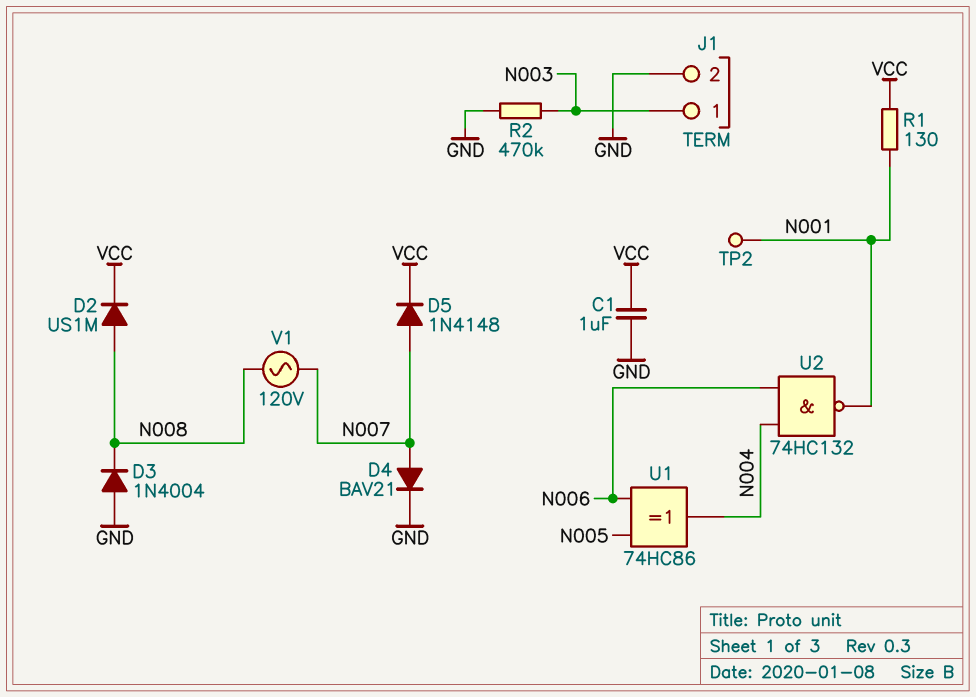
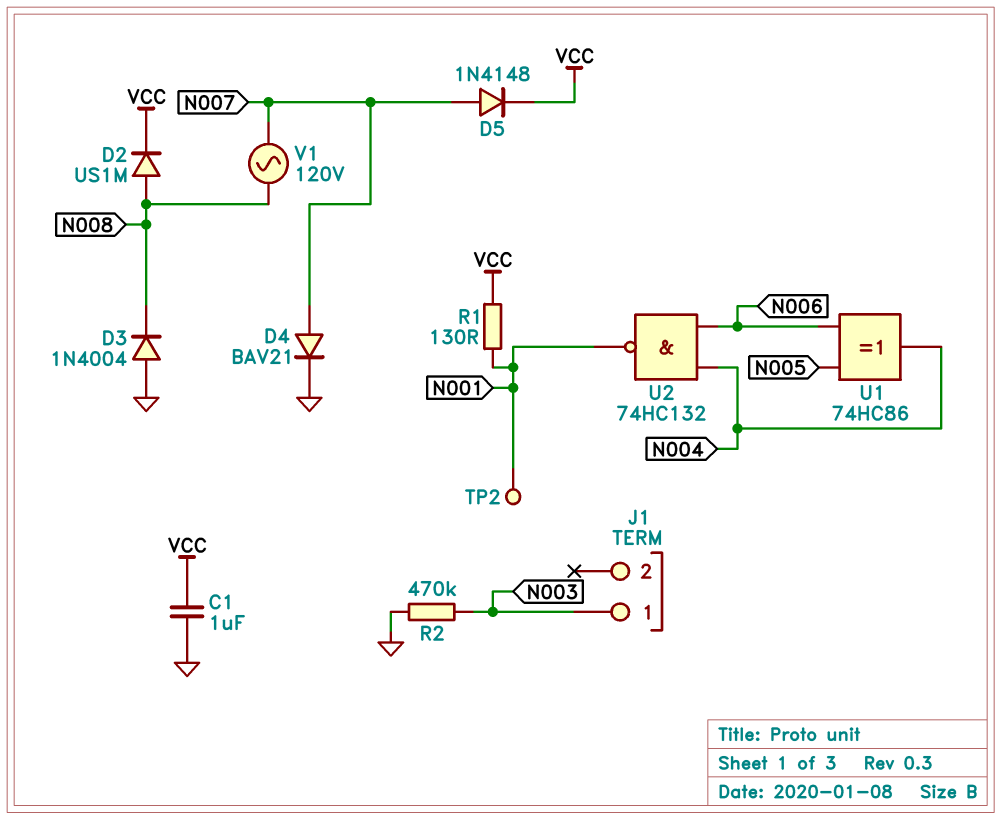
J1 pin 2: GND -> none

